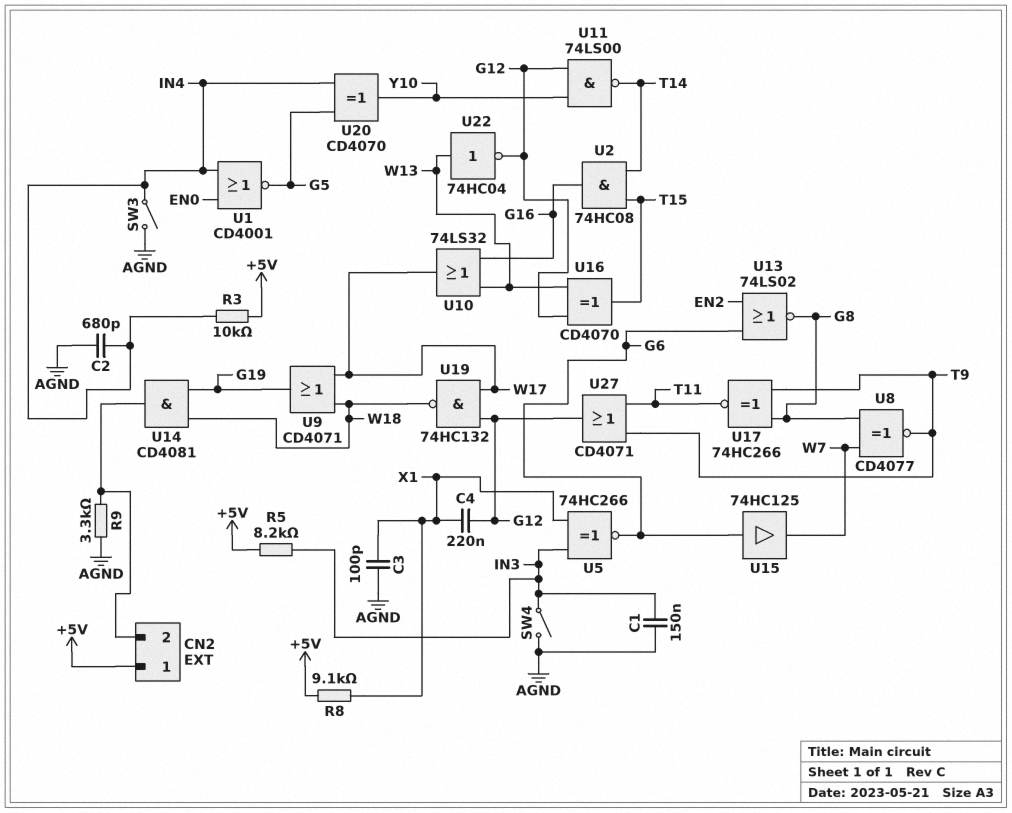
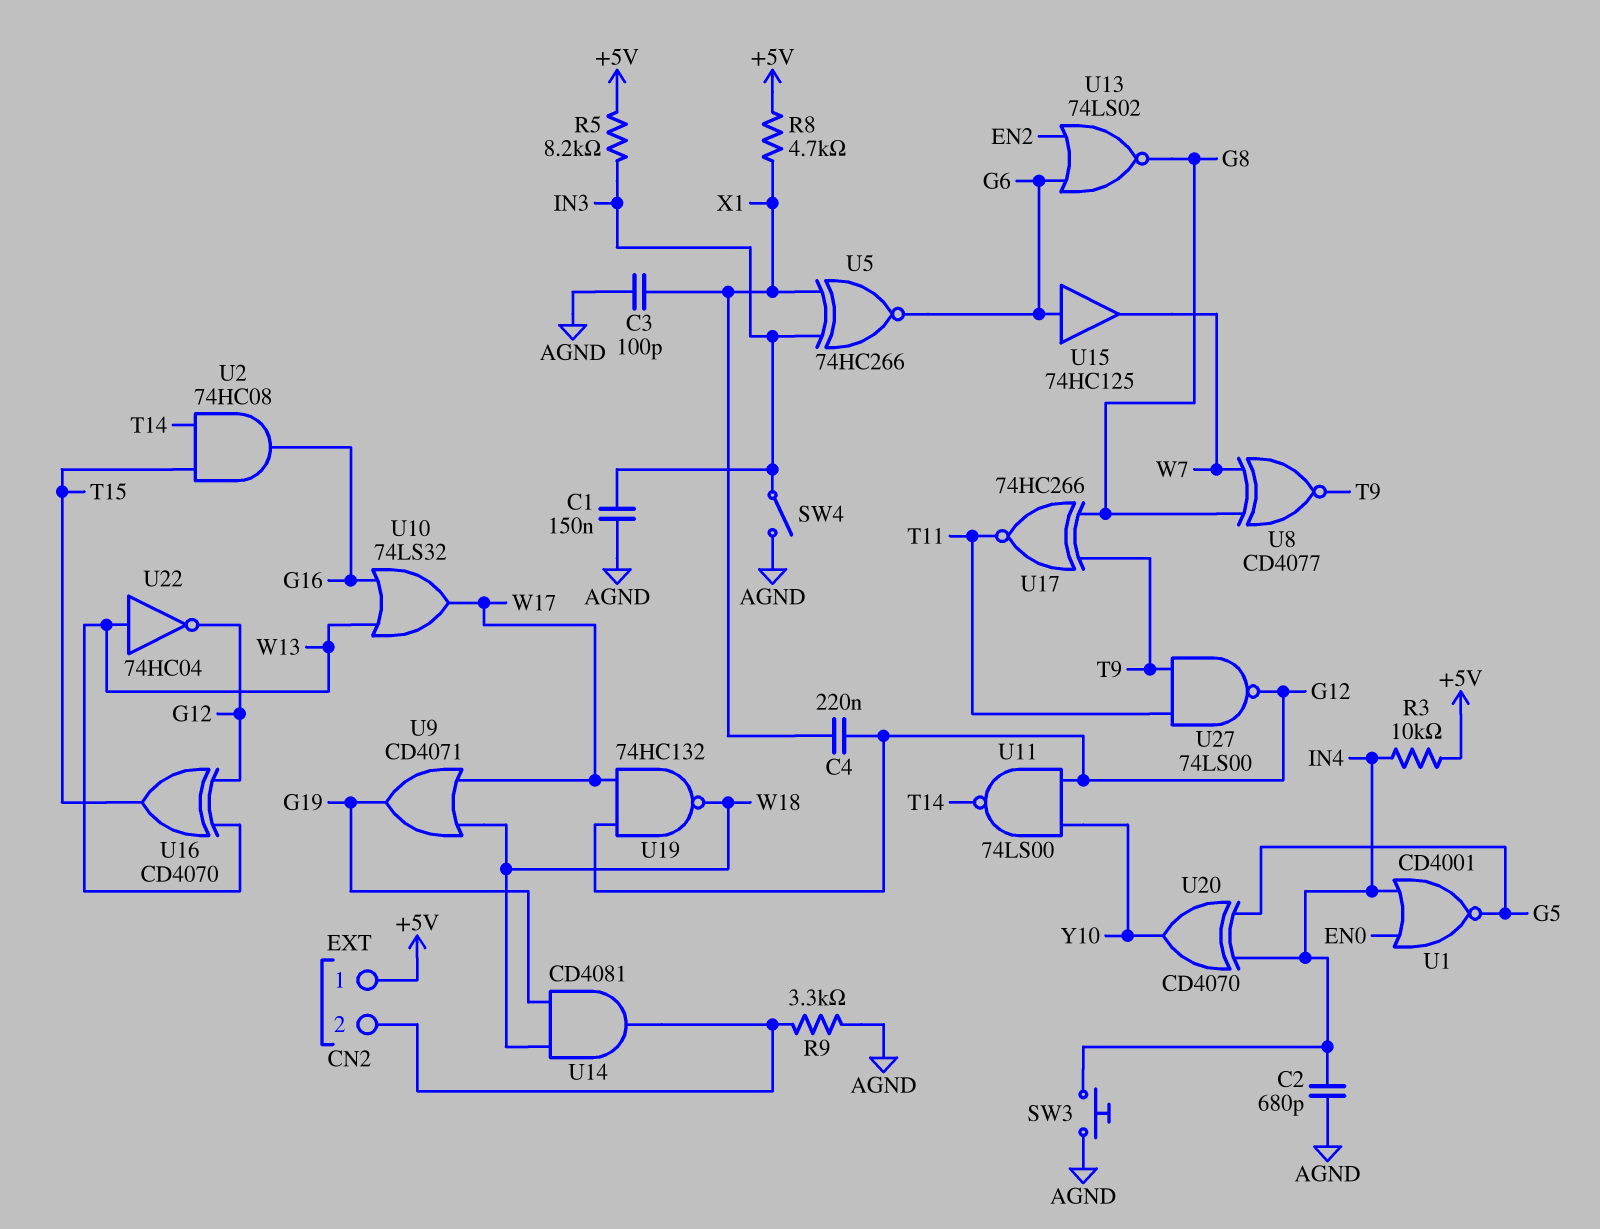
R8: 9.1k (+5V, X1) -> 4.7k (+5V, X1)
SW3: switch (AGND, IN4) -> button (AGND, IN4)
U27: OR CD4071 (in T9, in T11, out G12) -> NAND 74LS00 (in T9, in T11, out G12)

